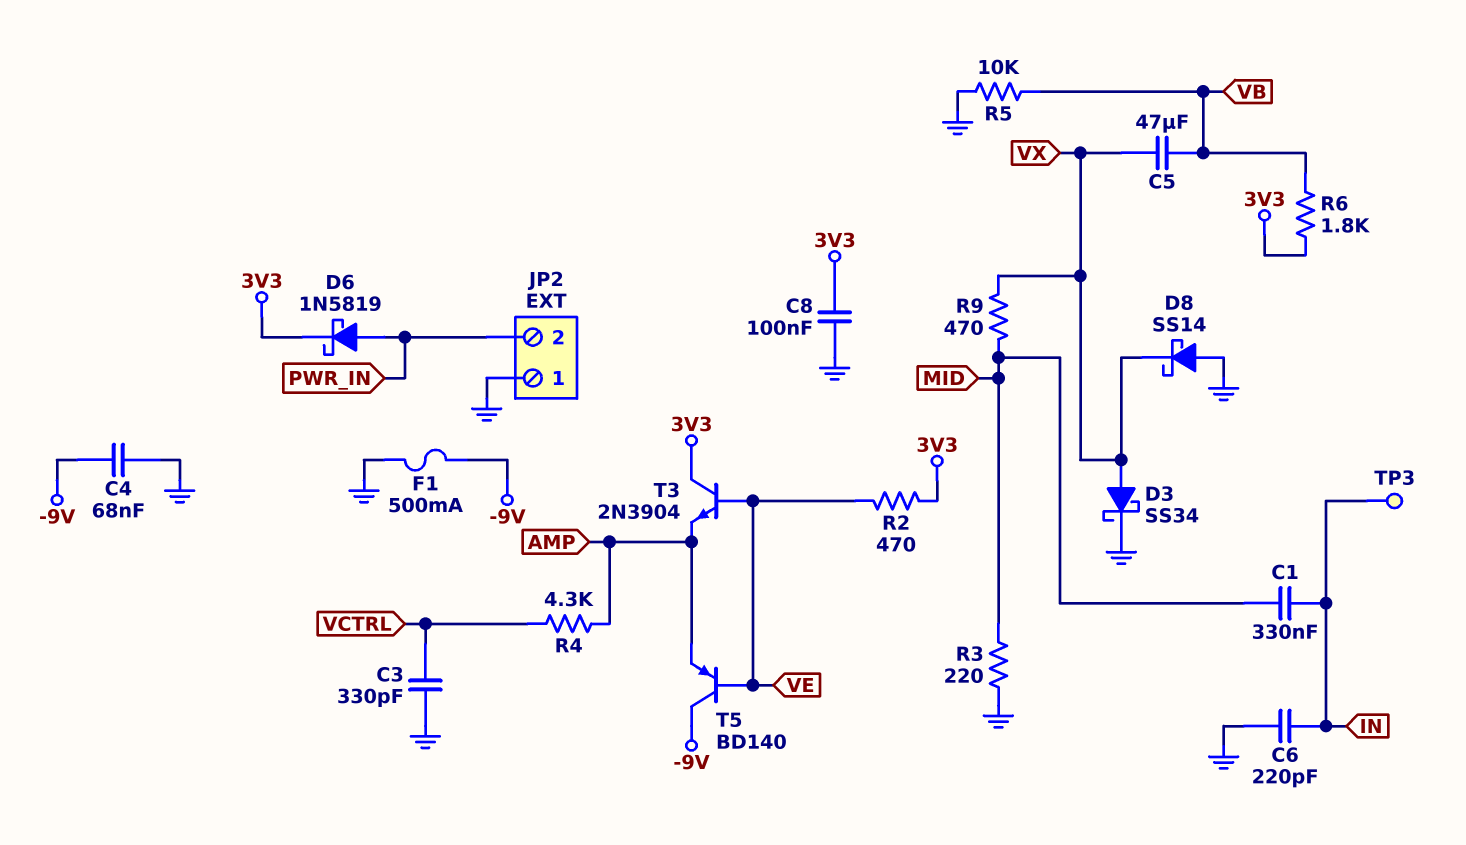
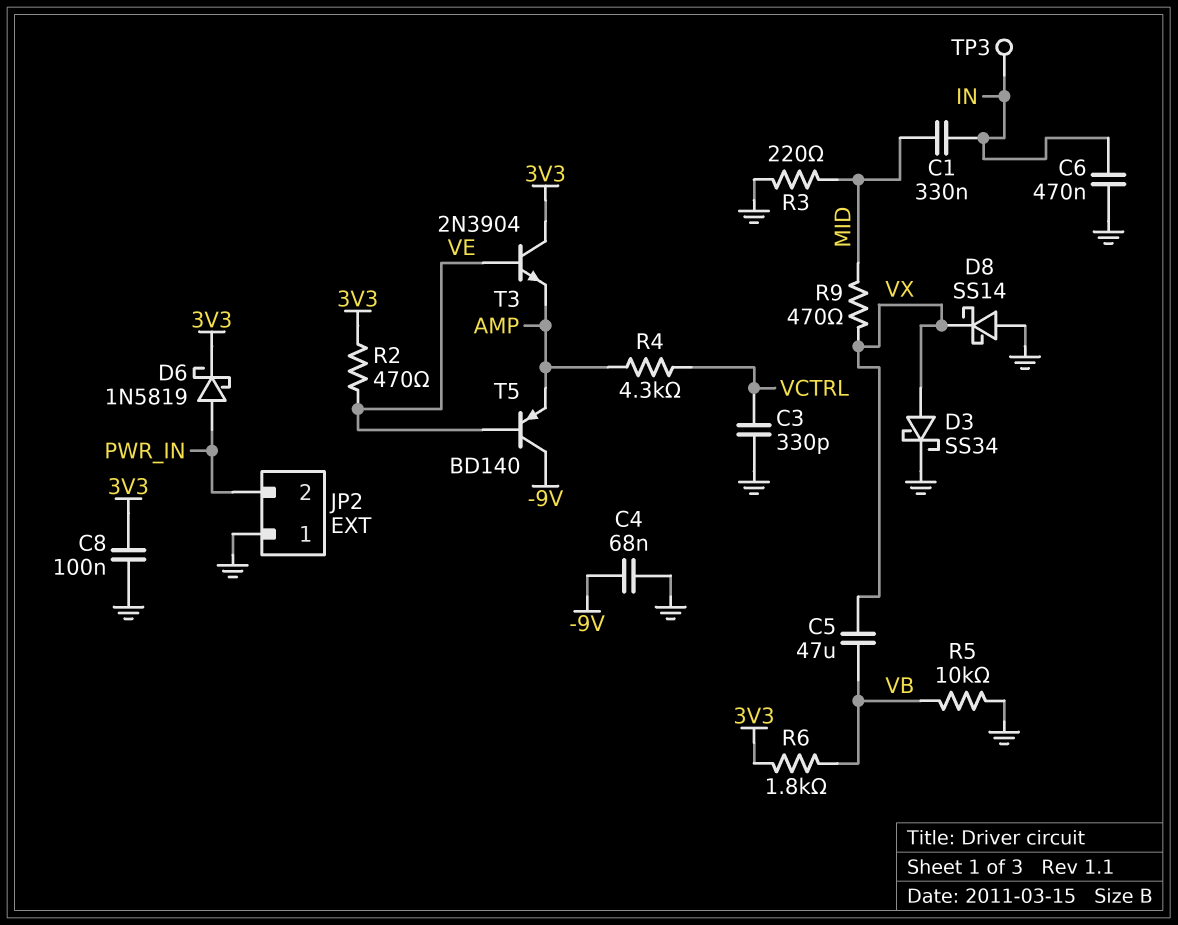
C6: 220pF (GND, IN) -> 470nF (GND, IN)
F1: 500mA (-9V, GND) -> none

